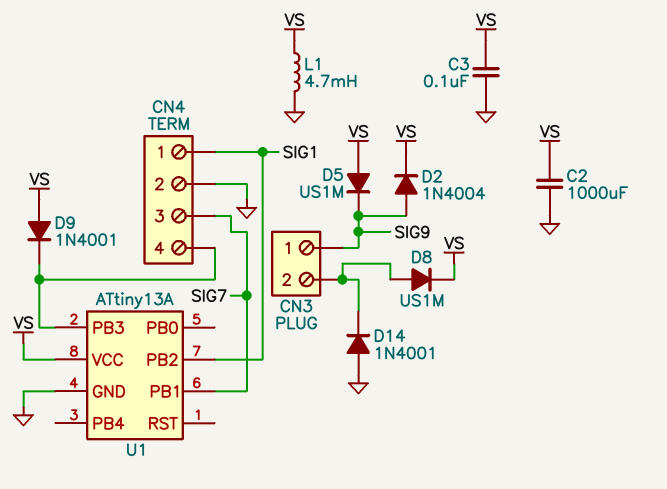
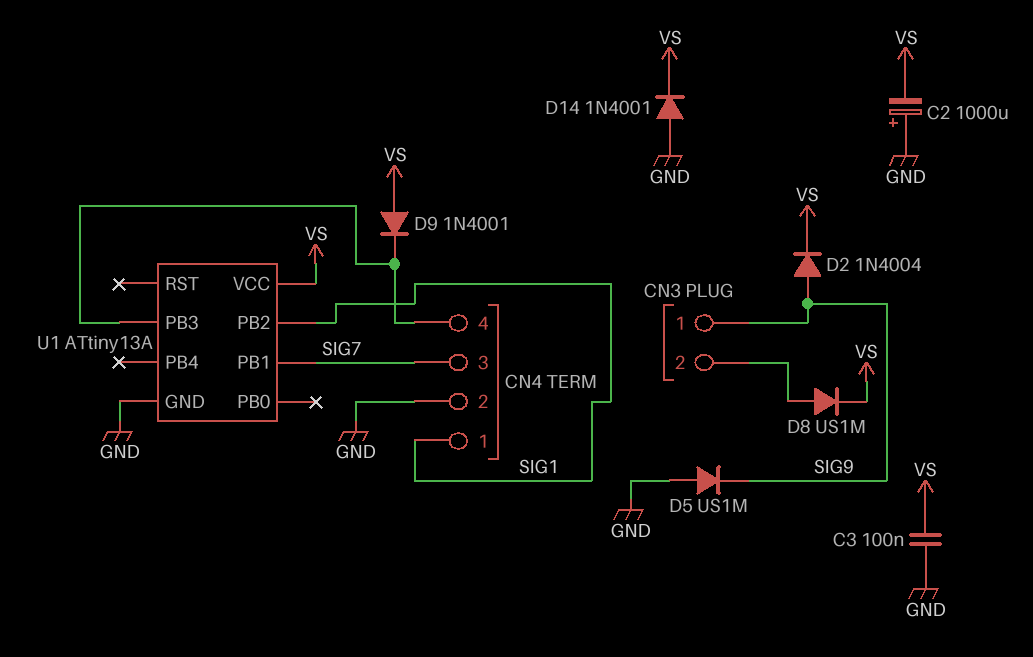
C2: 1000uF (GND, VS) -> 1000uF (plus GND, minus VS)
D5: diode US1M (A VS, K SIG9) -> diode US1M (A GND, K SIG9)
D14: diode 1N4001 (A GND, K CN3/2) -> diode 1N4001 (A GND, K VS)
L1: 4.7mH (GND, VS) -> none

